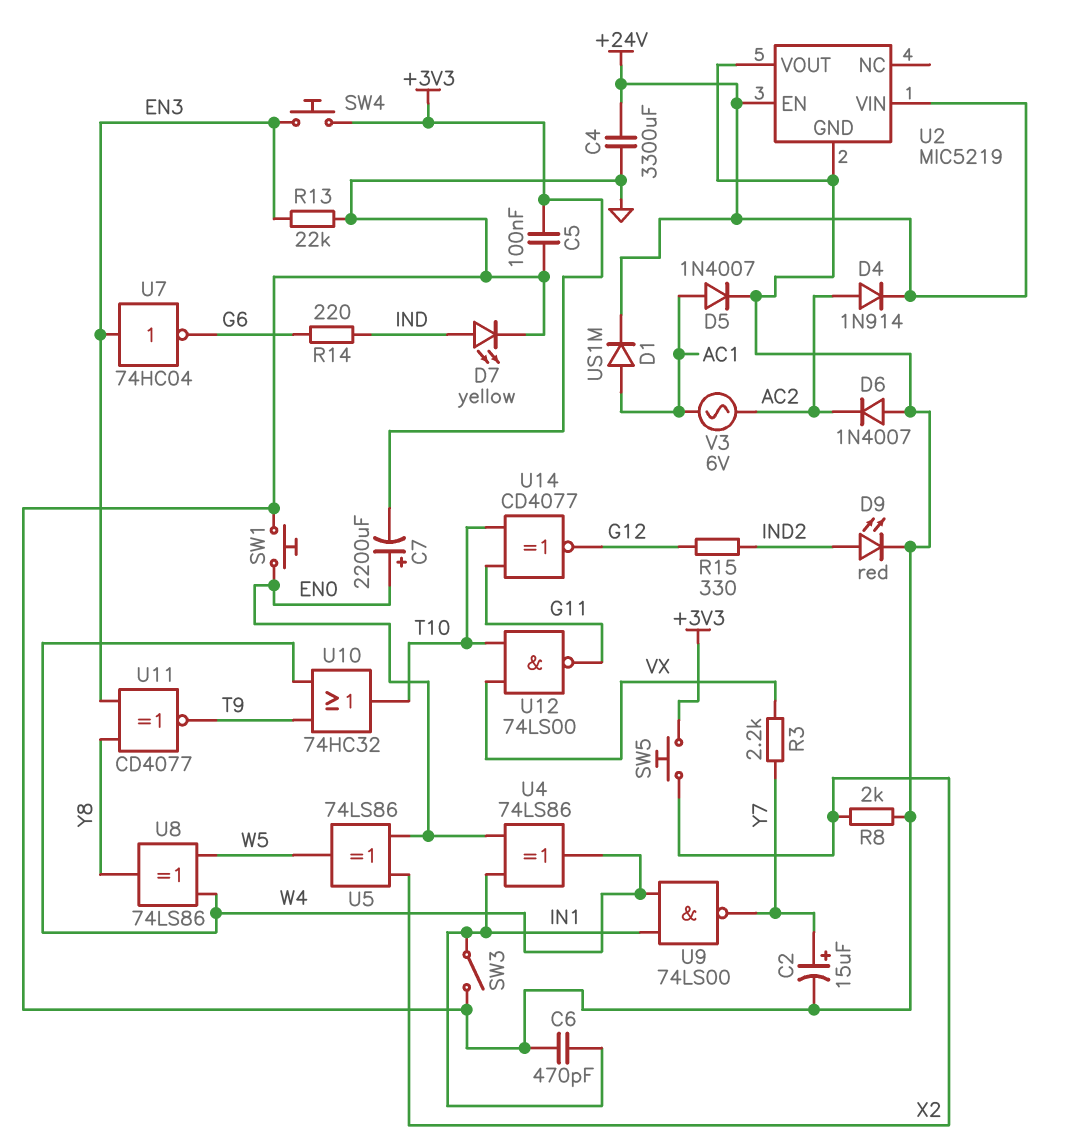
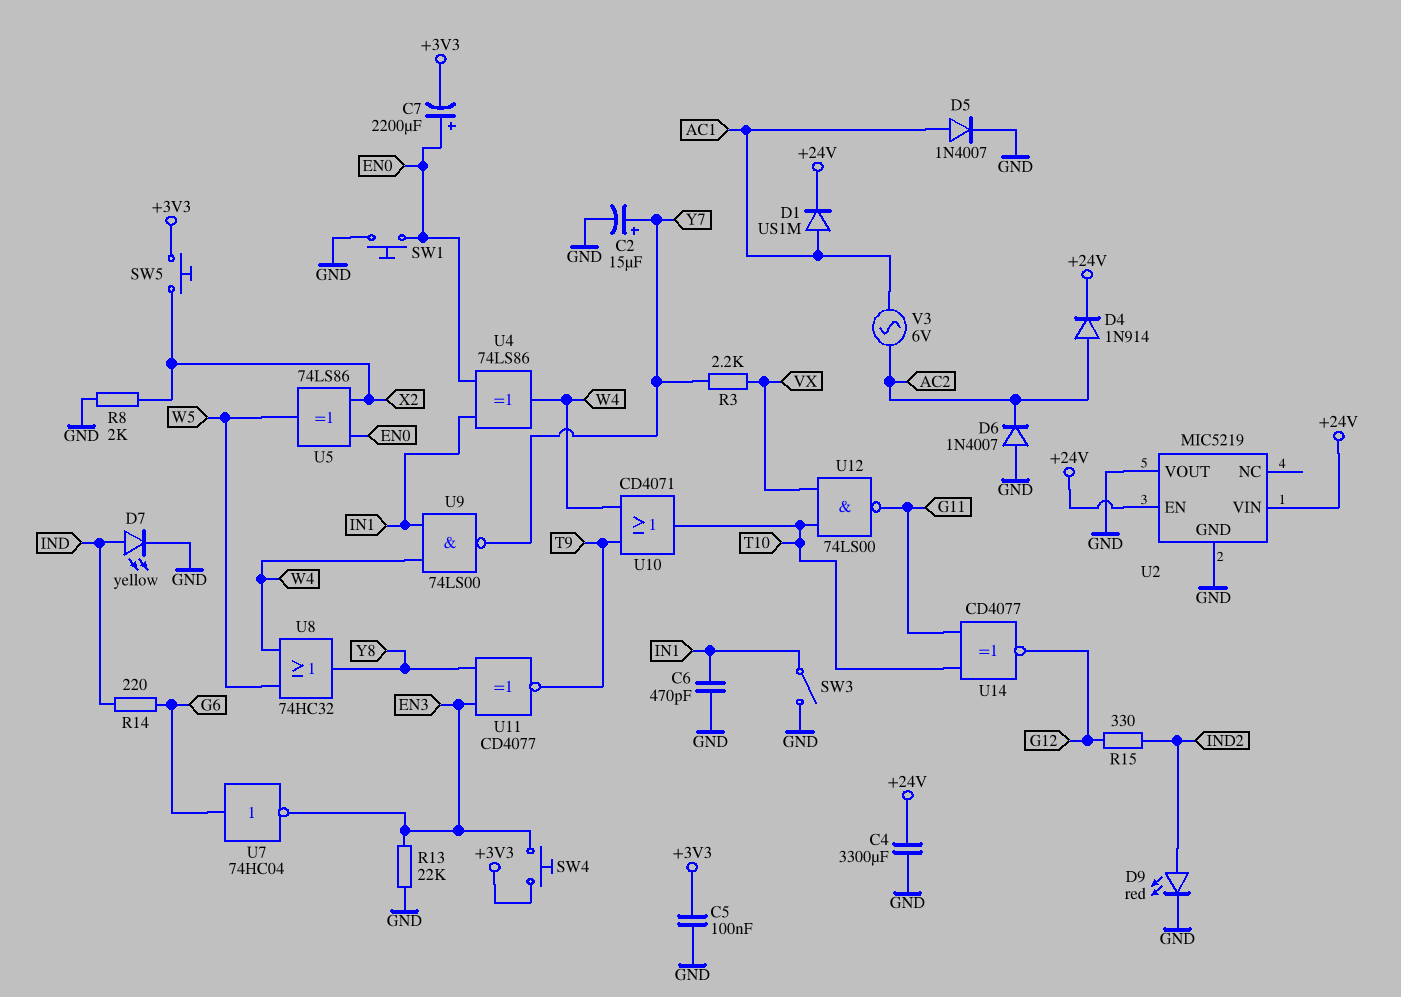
U7: NOT 74HC04 (in EN3, out G6) -> NOT 74HC04 (in G6, out EN3)
U8: XOR 74LS86 (in W4, in W5, out Y8) -> OR 74HC32 (in W4, in W5, out Y8)
U10: OR 74HC32 (in T9, in W4, out T10) -> OR CD4071 (in T9, in W4, out T10)

